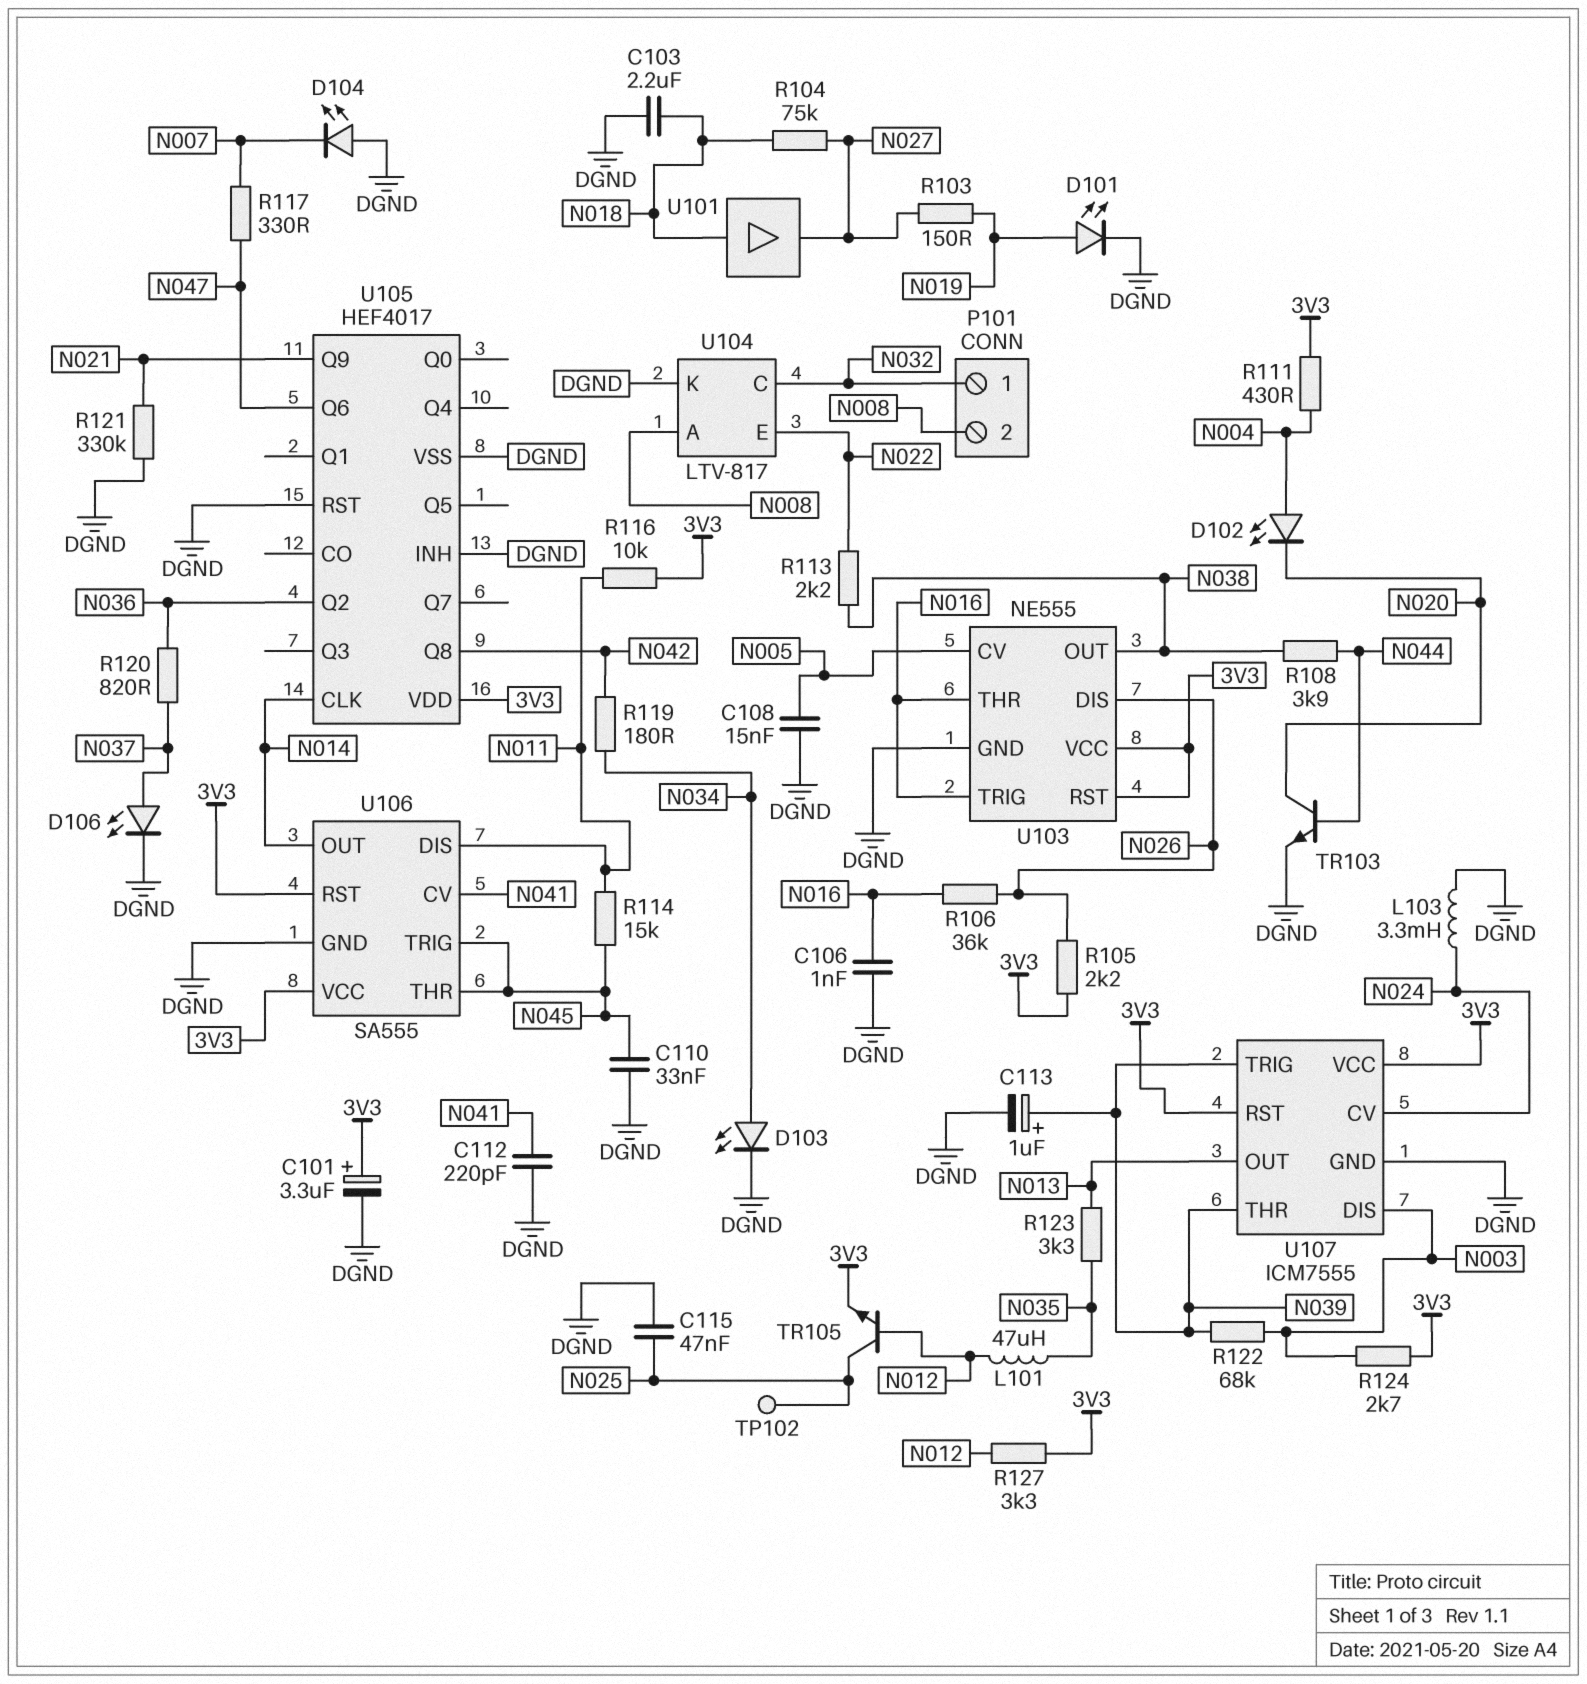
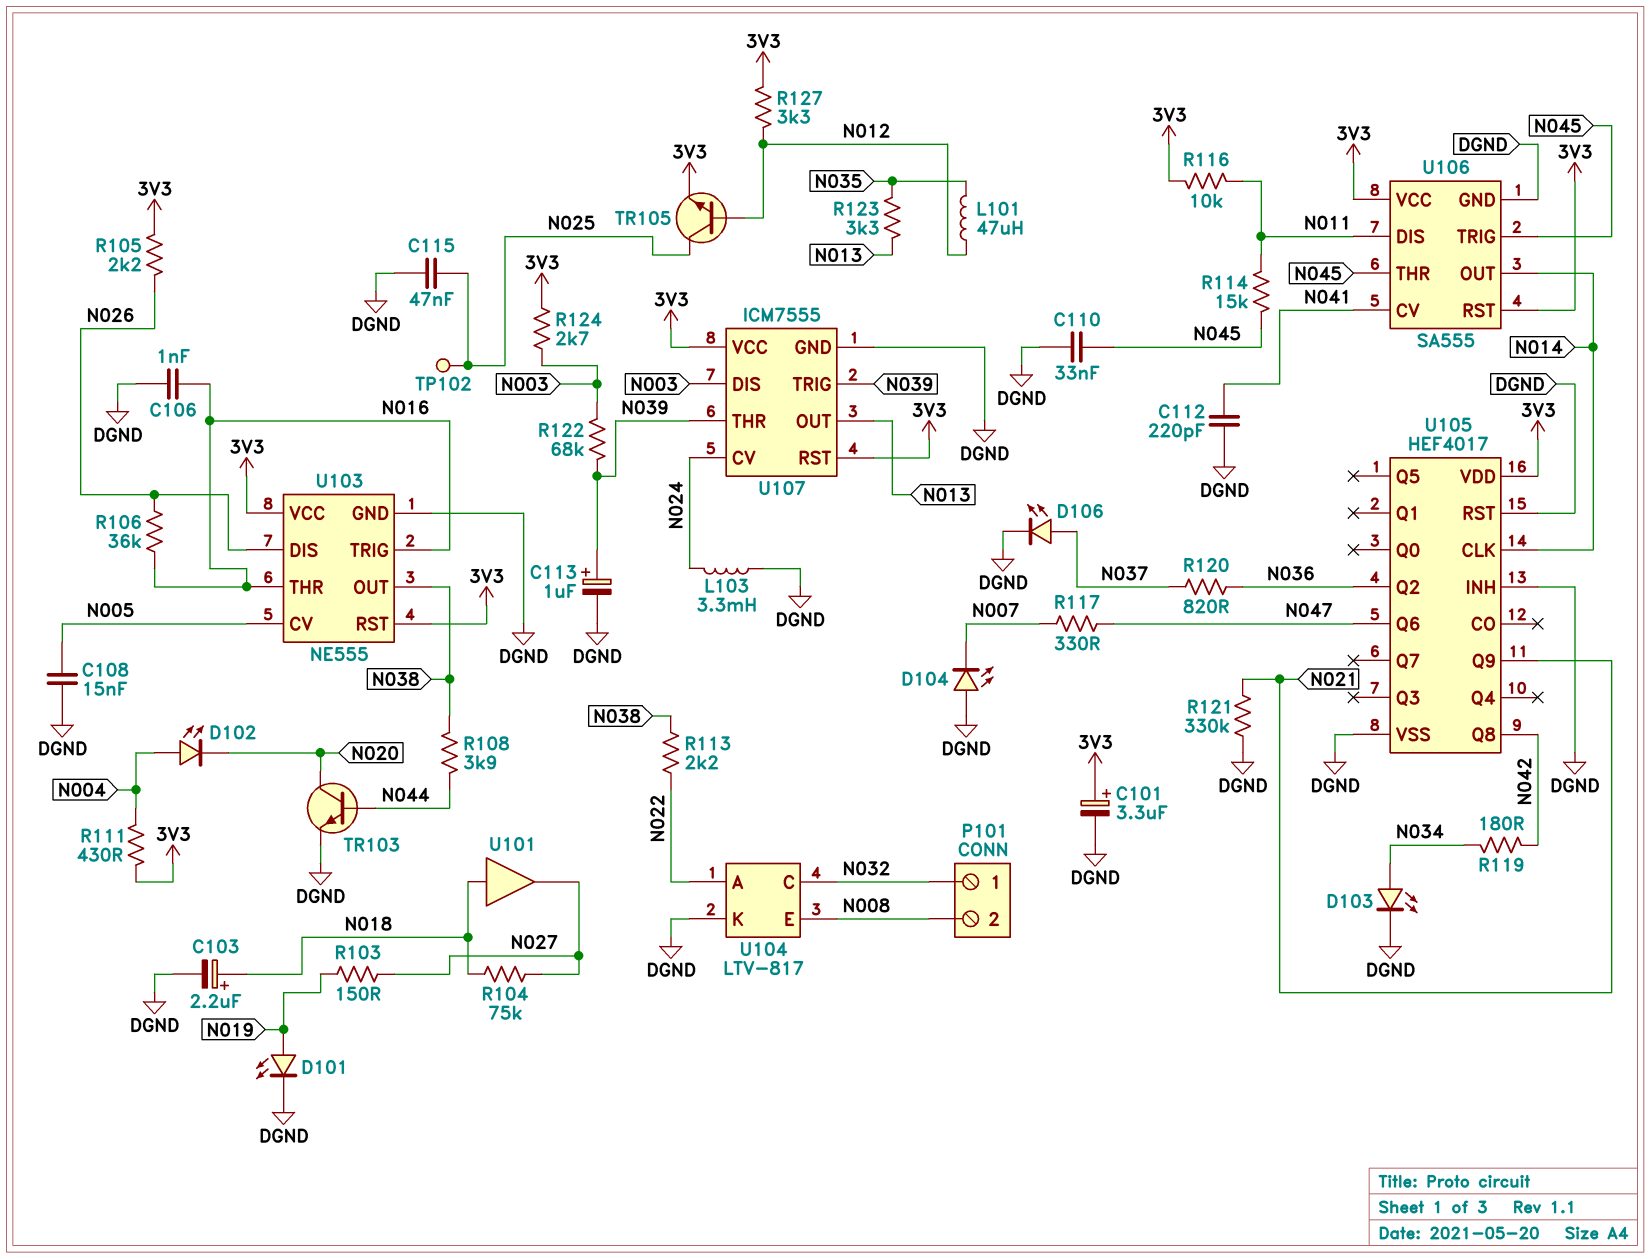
C103: 2.2uF (DGND, N018) -> 2.2uF (plus N018, minus DGND)
U104 pin A: N008 -> N022
U104 pin E: N022 -> N008

